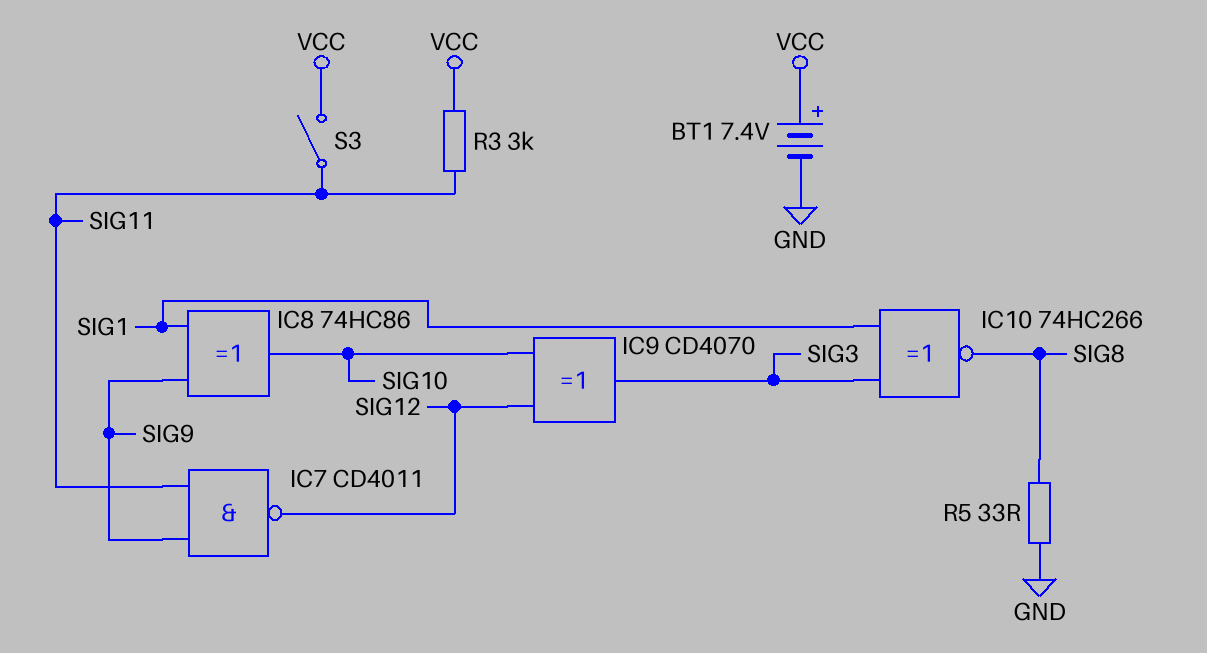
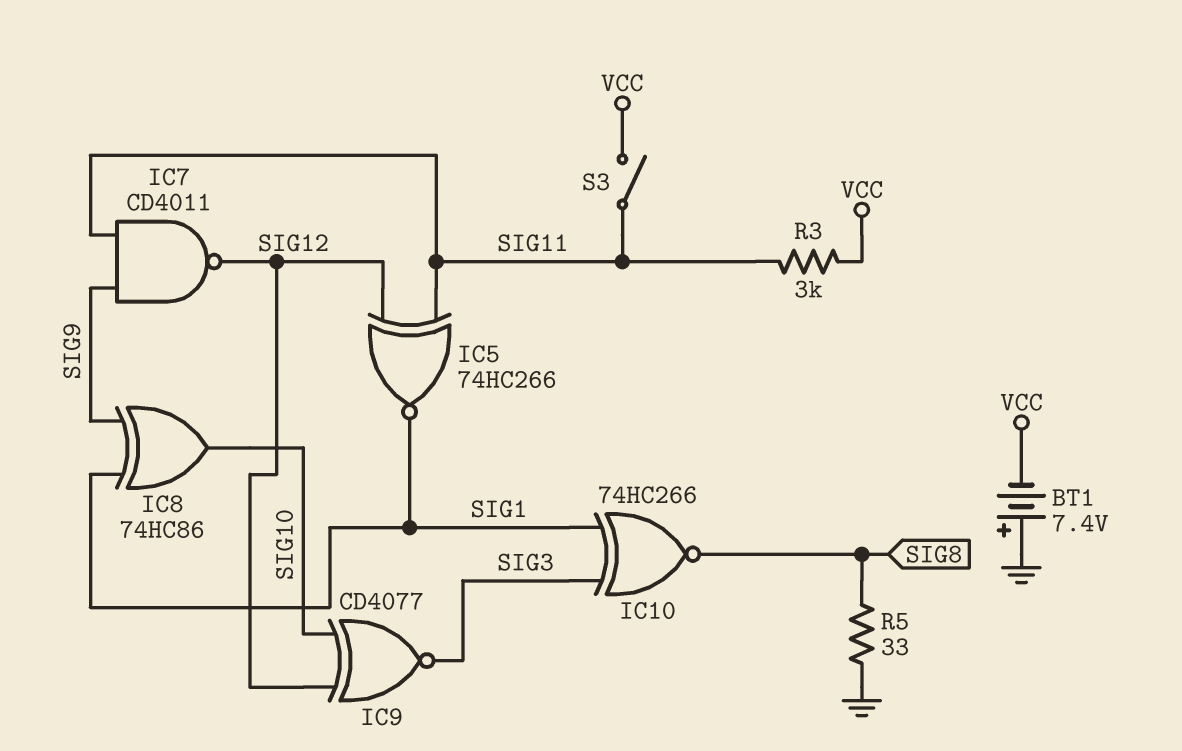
BT1: 7.4V (plus VCC, minus GND) -> 7.4V (plus GND, minus VCC)
IC5: none -> XNOR 74HC266 (in SIG11, in SIG12, out SIG1)
IC9: XOR CD4070 (in SIG10, in SIG12, out SIG3) -> XNOR CD4077 (in SIG10, in SIG12, out SIG3)

